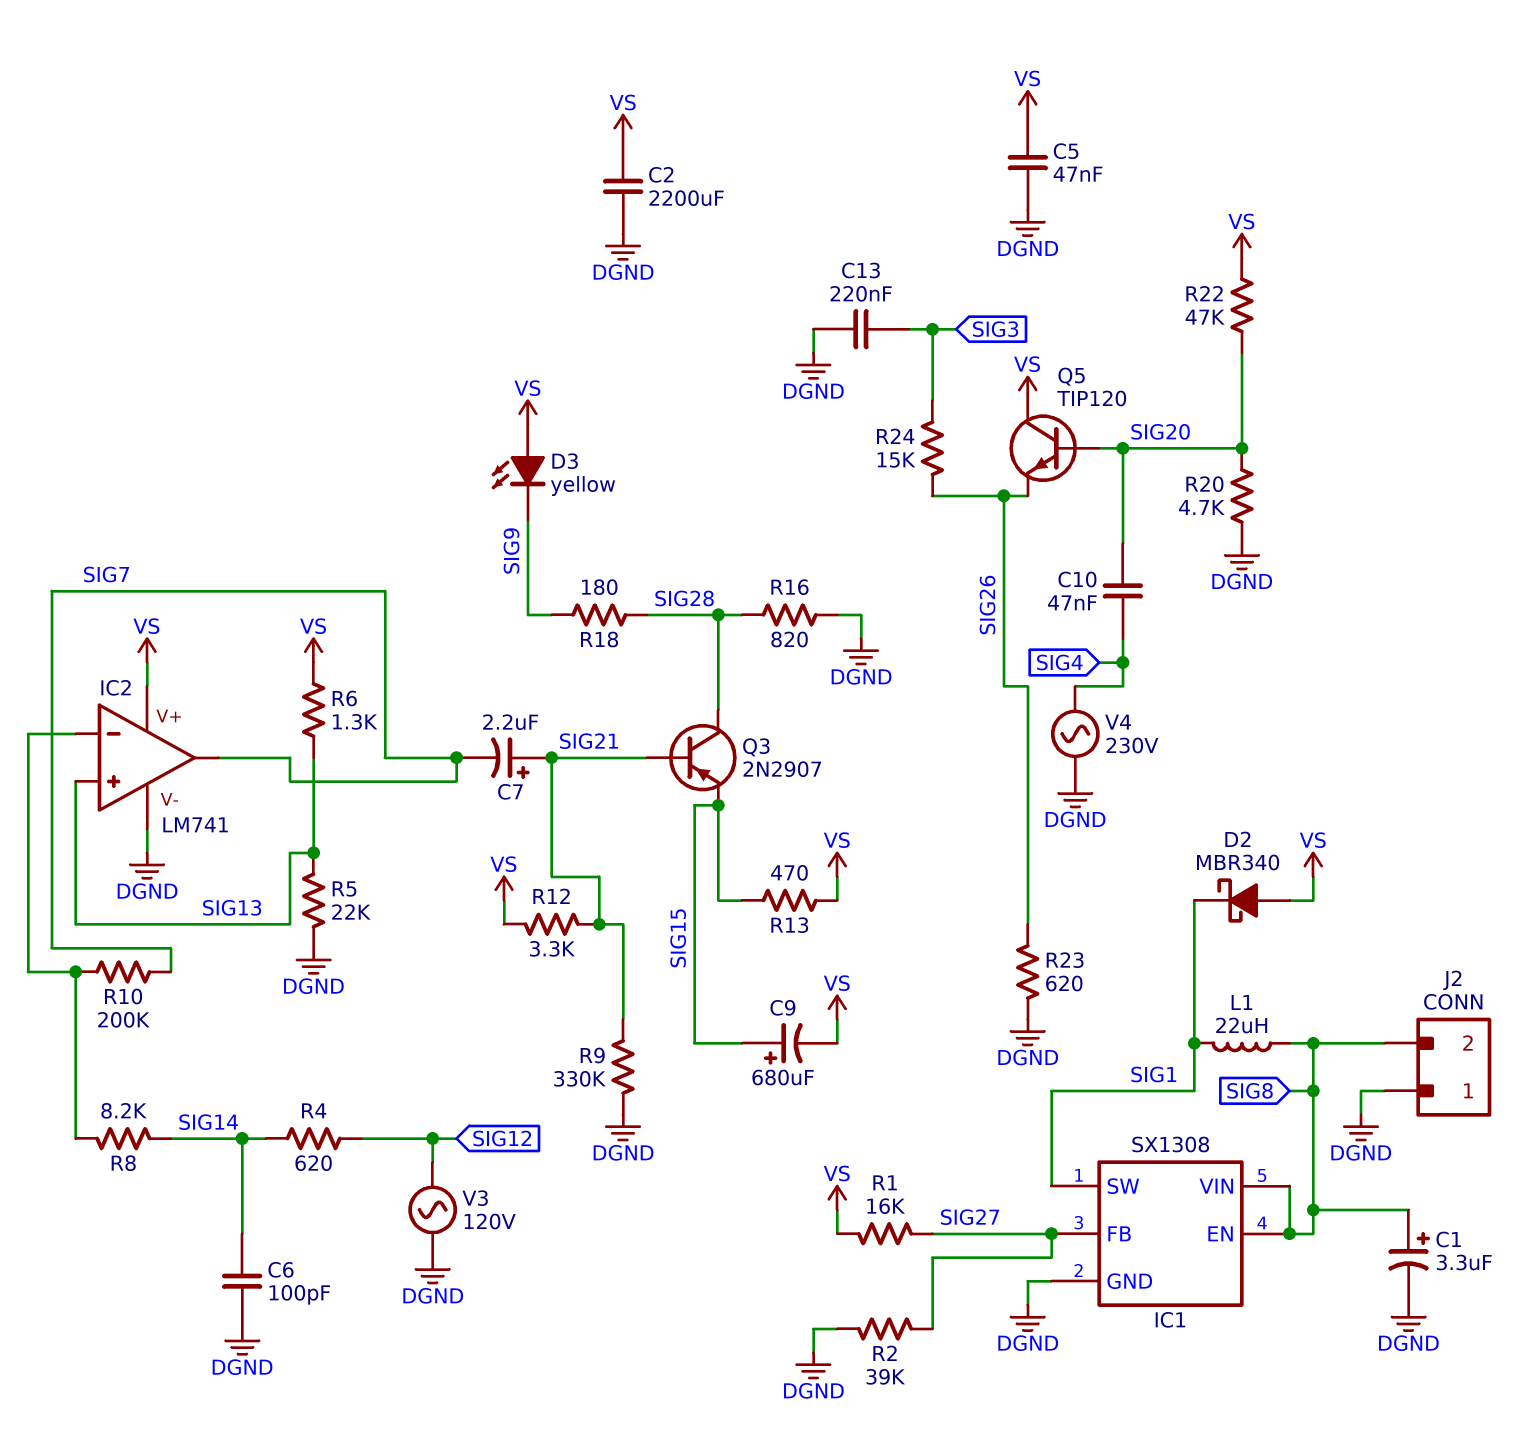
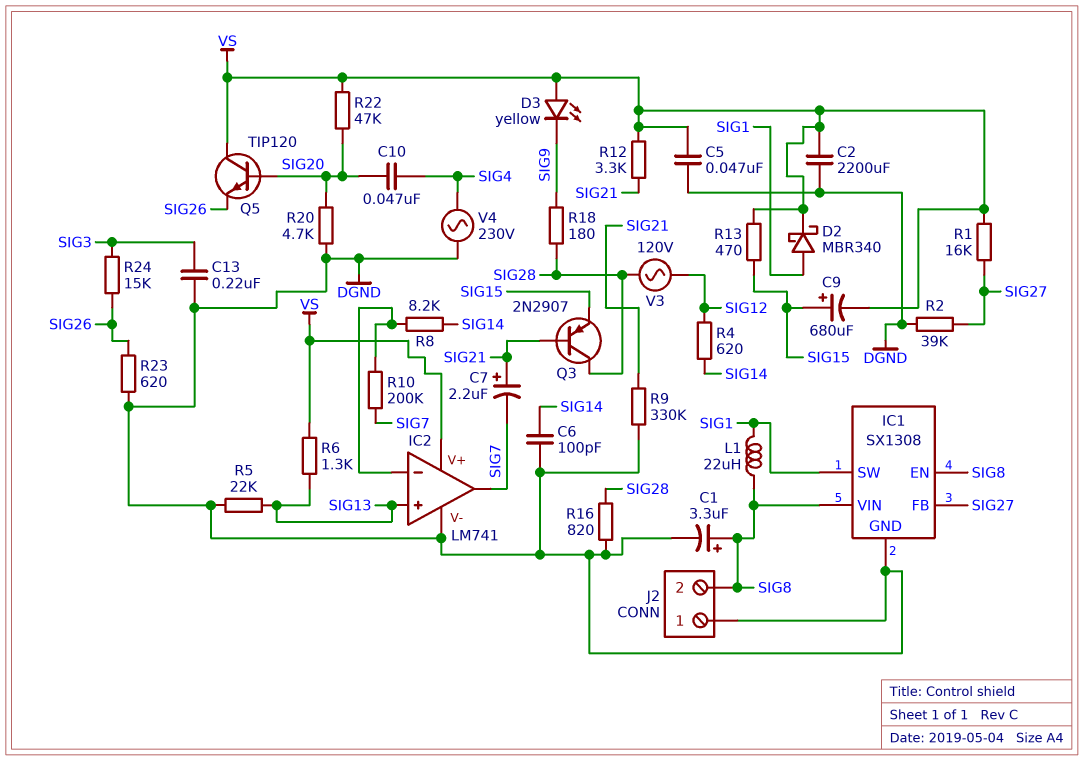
D2: schottky MBR340 (A VS, K SIG1) -> schottky MBR340 (A SIG1, K VS)
V3: AC 120V (DGND, SIG12) -> AC 120V (SIG12, SIG28)

